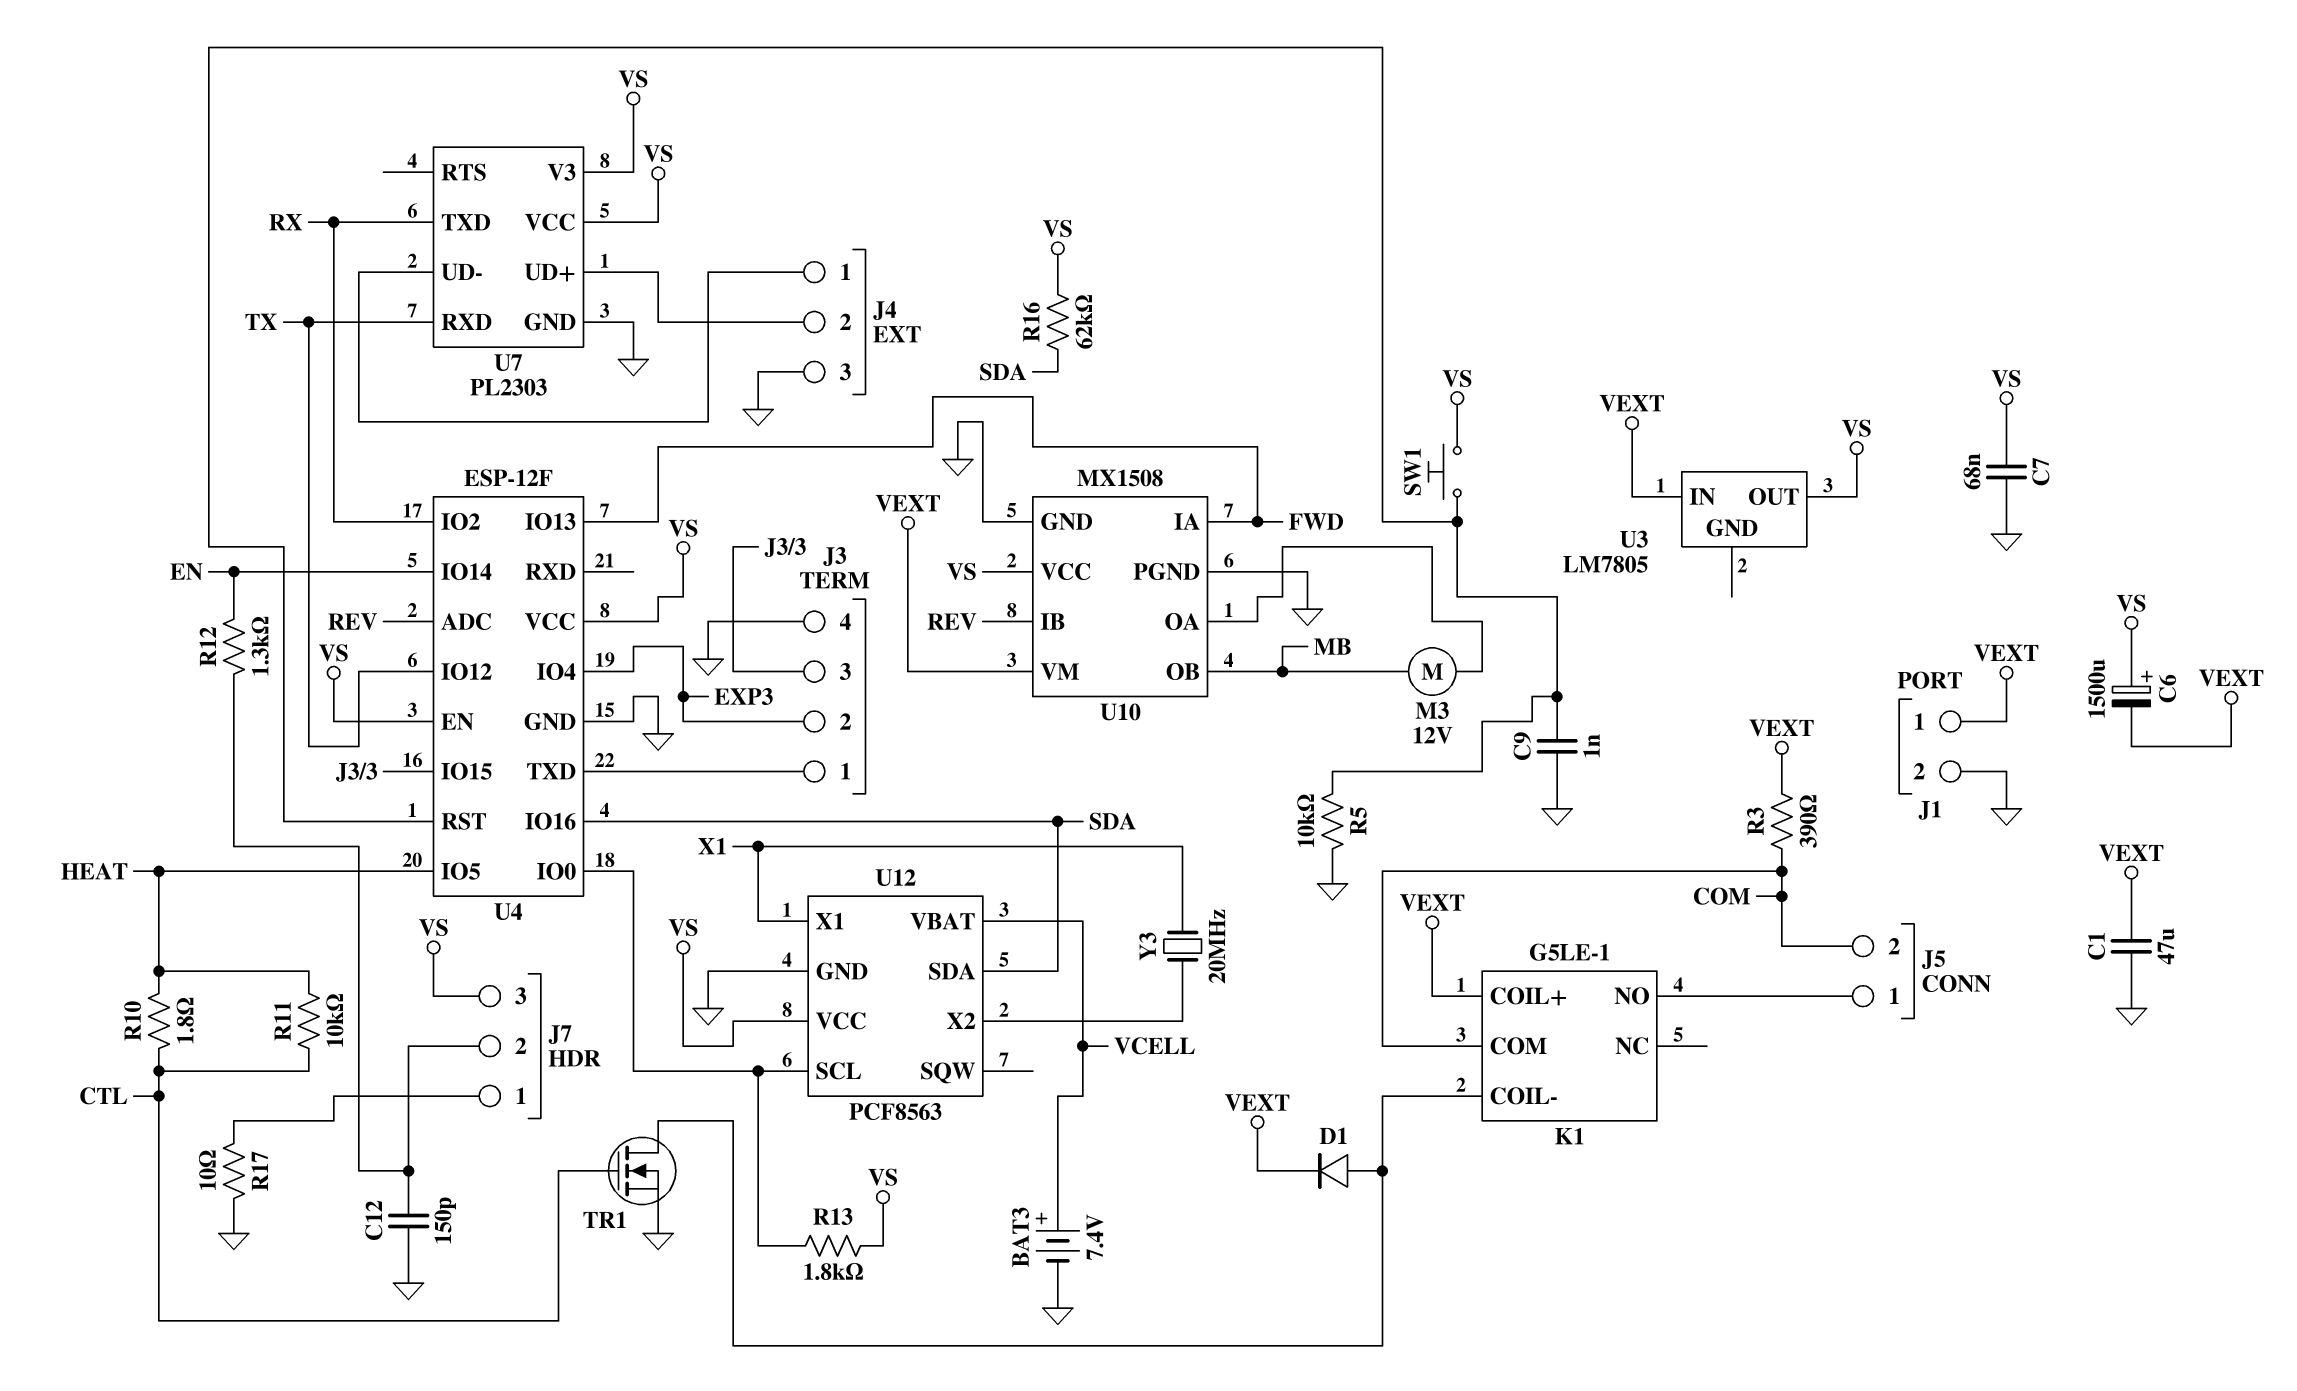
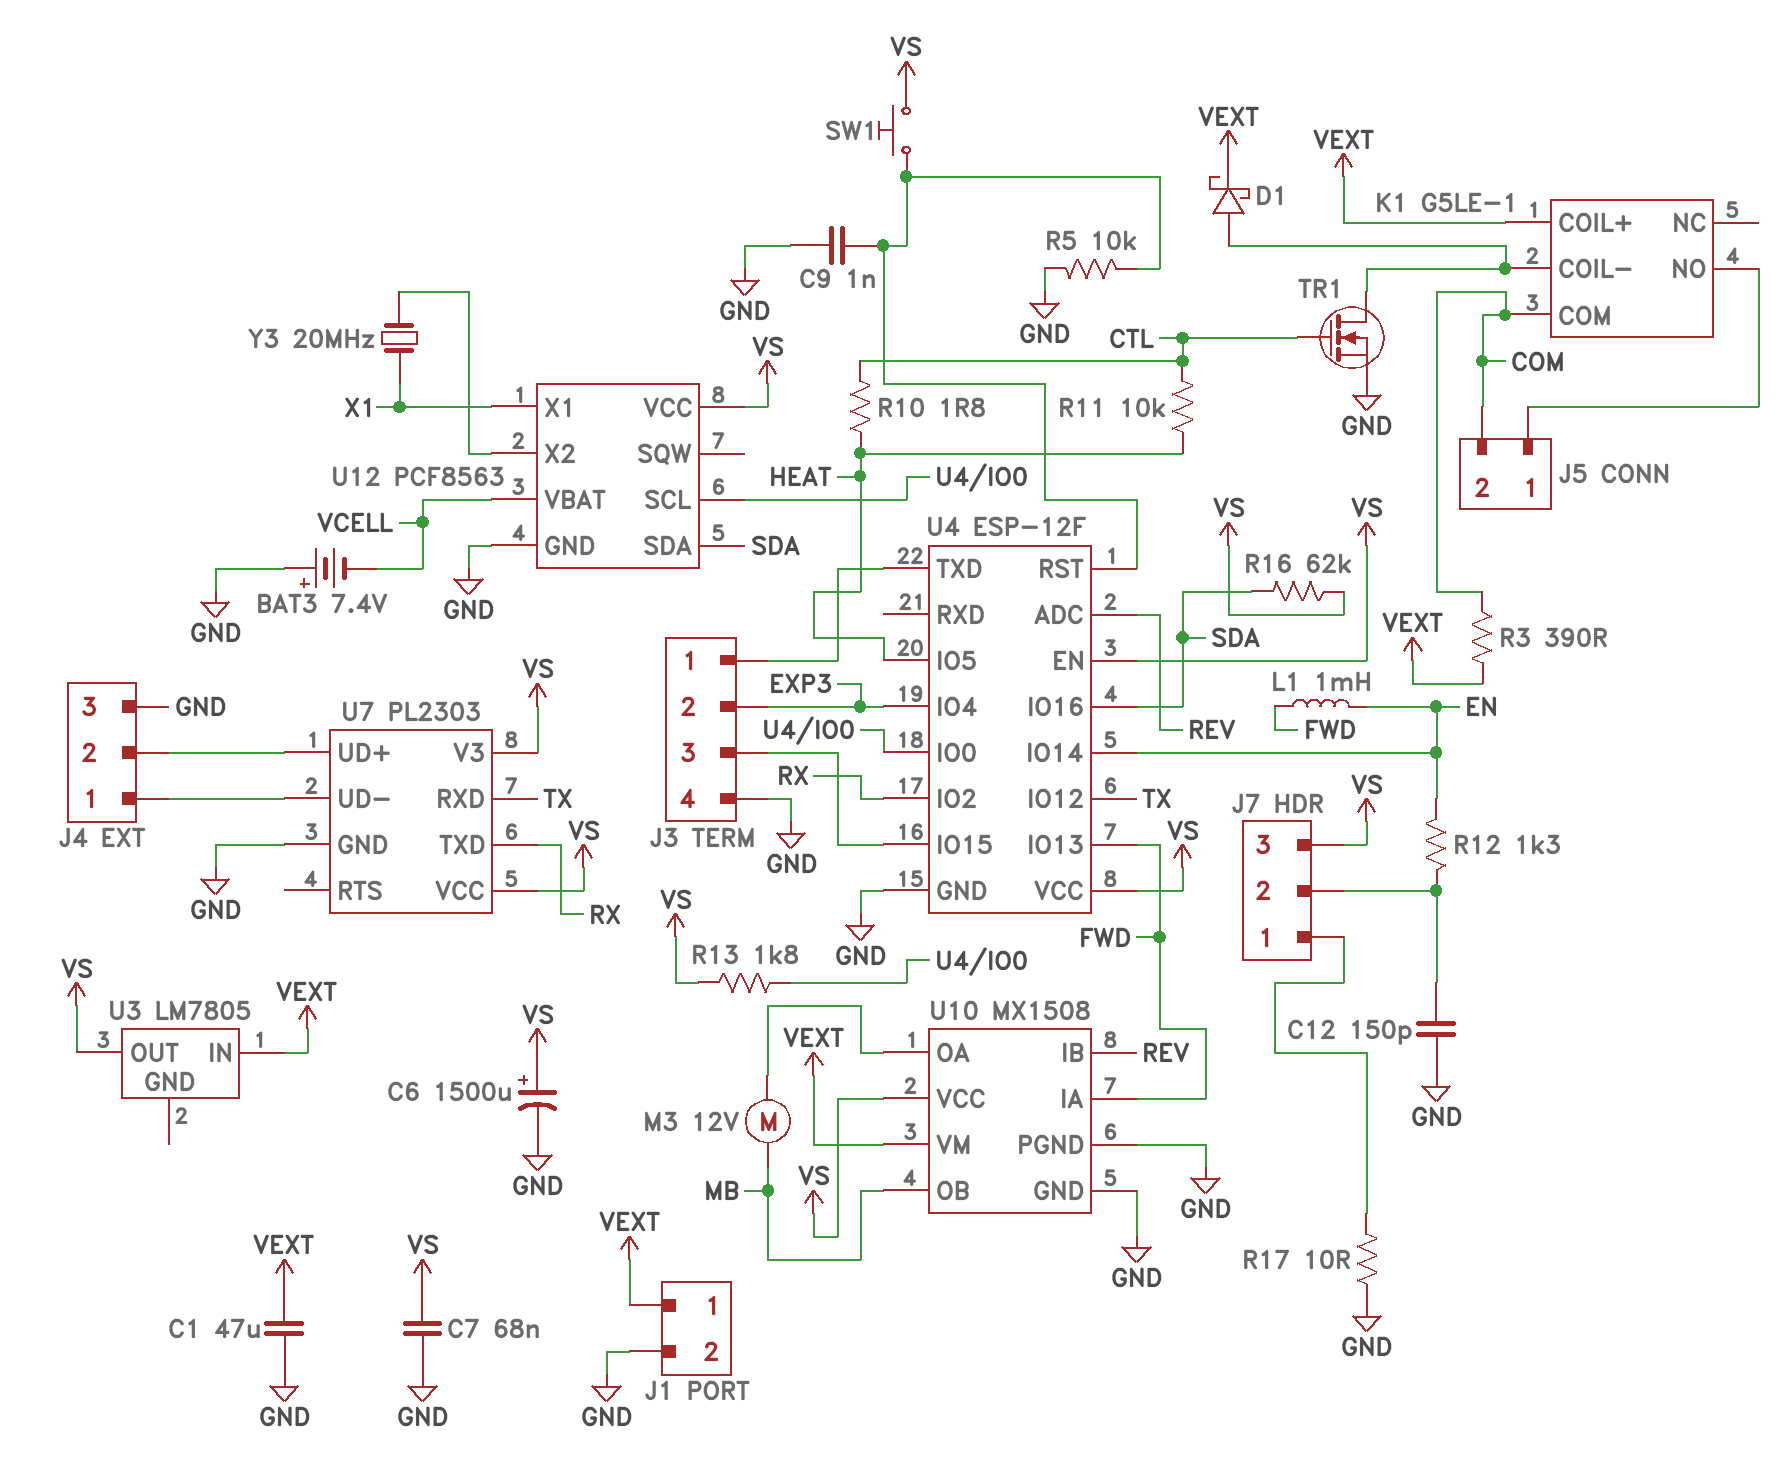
BAT3: 7.4V (plus VCELL, minus GND) -> 7.4V (plus GND, minus VCELL)
C6: 1500uF (plus VS, minus VEXT) -> 1500uF (plus VS, minus GND)
D1: diode (A K1/COIL-, K VEXT) -> schottky (A K1/COIL-, K VEXT)
L1: none -> 1mH (EN, FWD)

